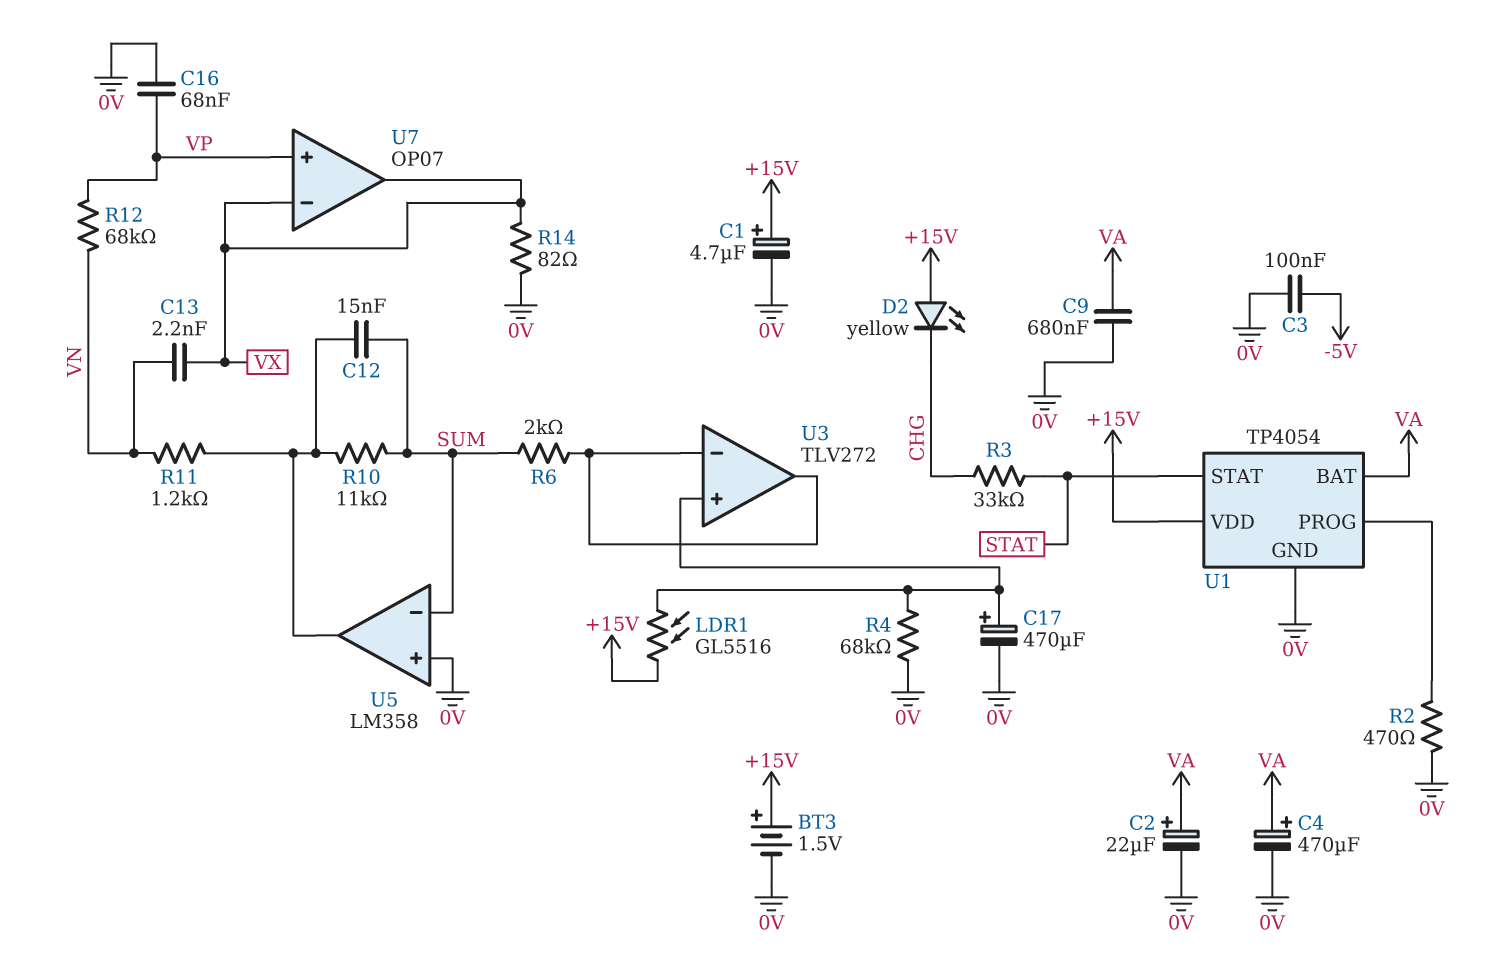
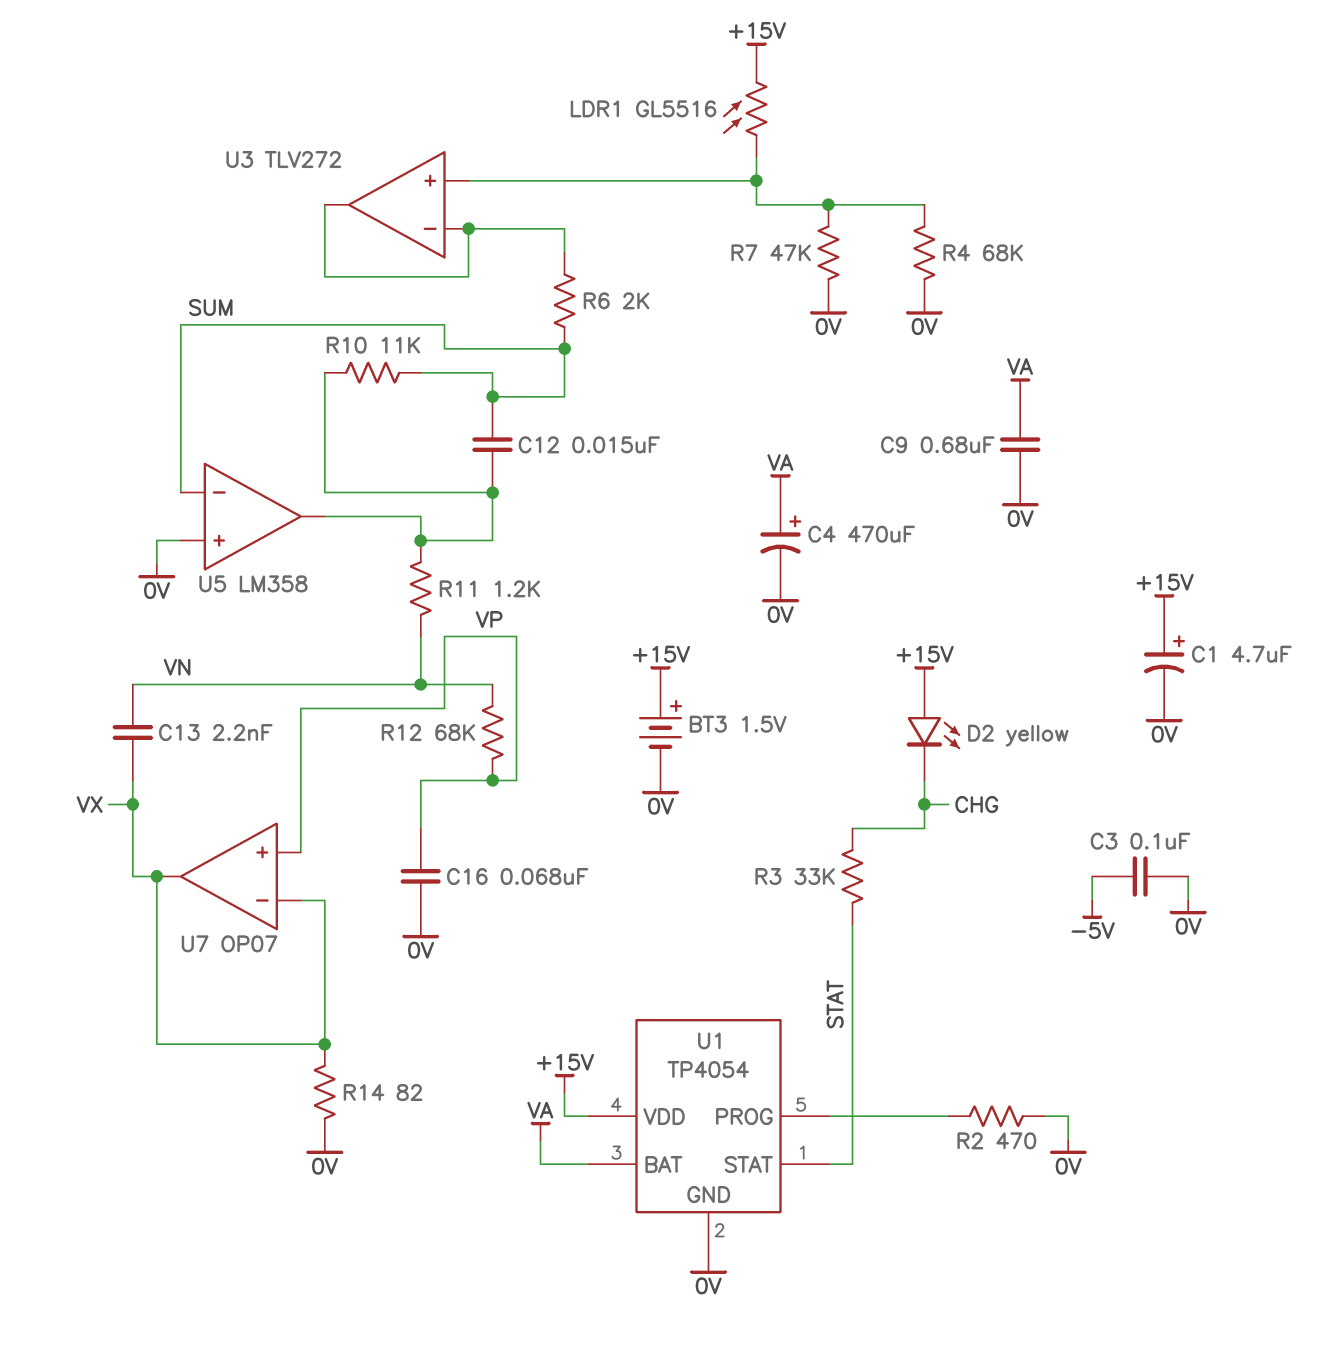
C2: 22uF (plus VA, minus 0V) -> none
C17: 470uF (plus U3/in+, minus 0V) -> none
R7: none -> 47k (0V, U3/in+)

